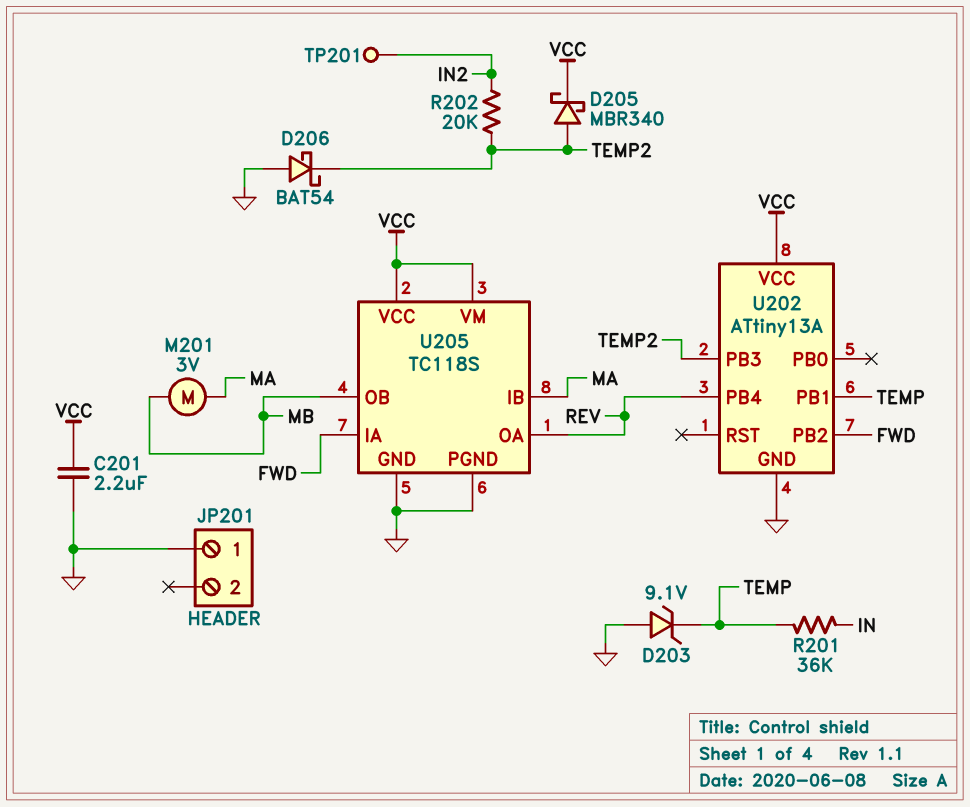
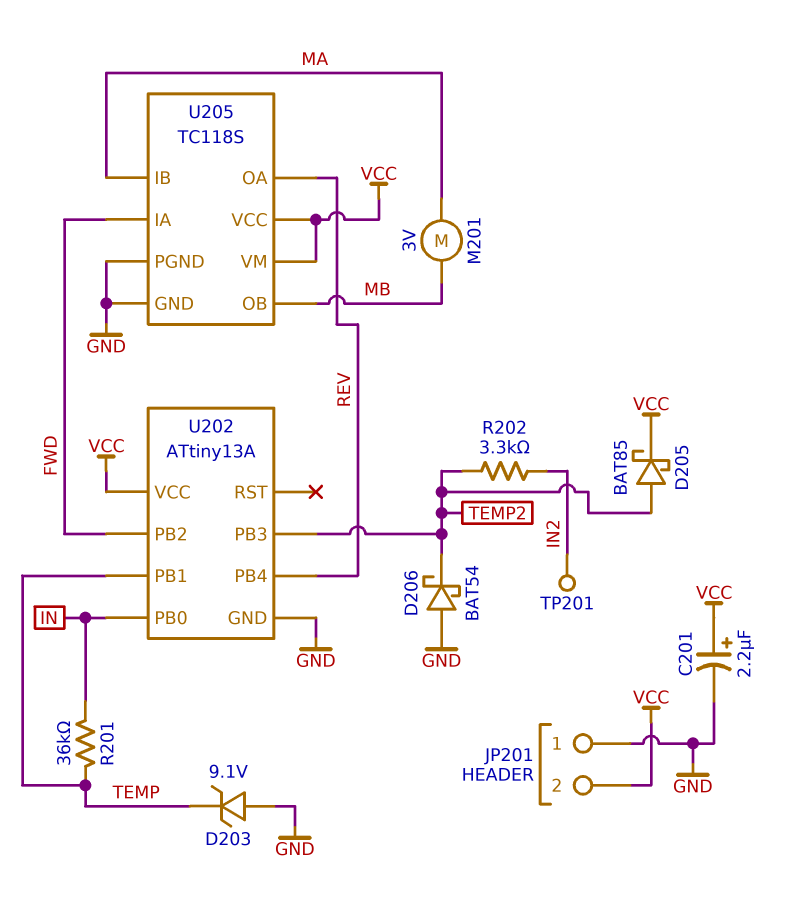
C201: 2.2uF (GND, VCC) -> 2.2uF (plus VCC, minus GND)
D205: schottky MBR340 (A TEMP2, K VCC) -> schottky BAT85 (A TEMP2, K VCC)
JP201 pin 2: none -> VCC
R202: 20k (IN2, TEMP2) -> 3.3k (IN2, TEMP2)
U202 pin PB0: none -> IN

